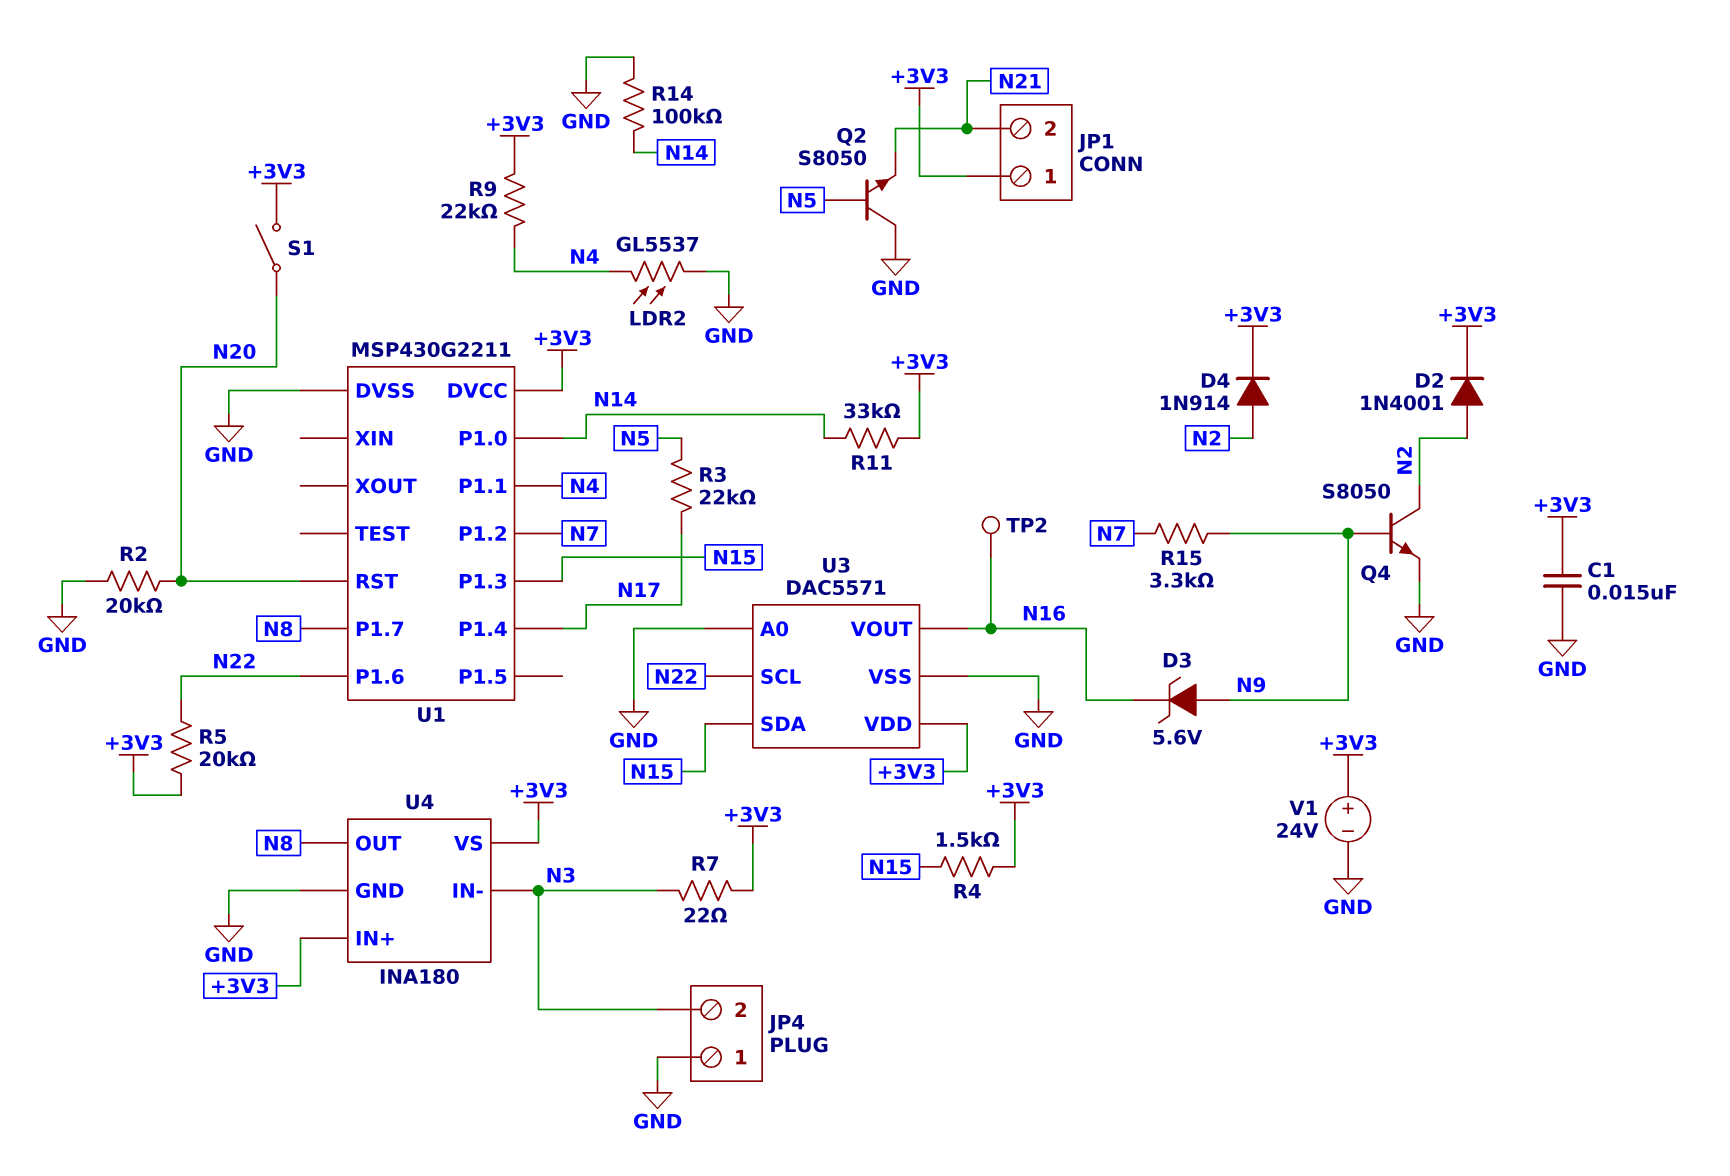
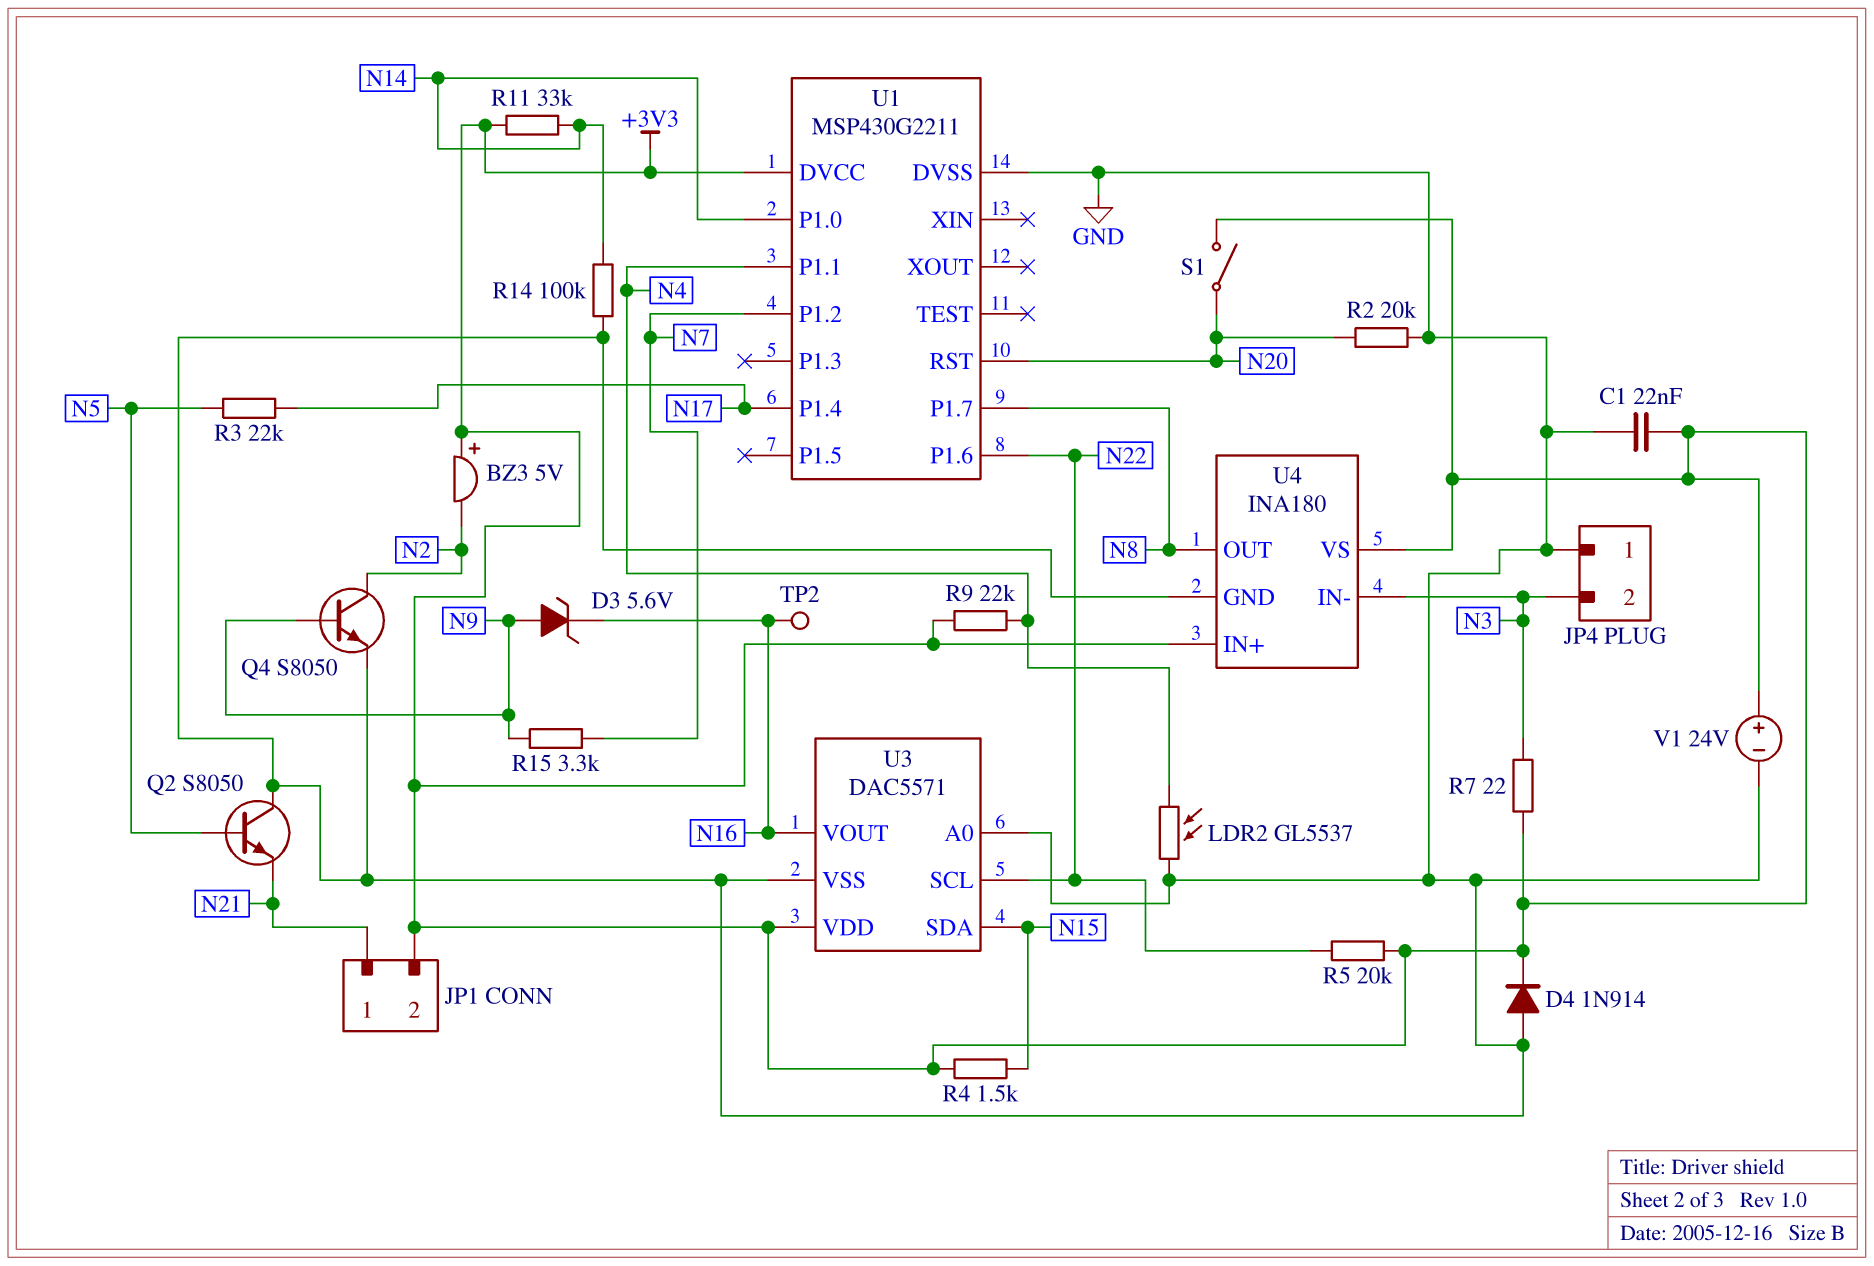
BZ3: none -> buzzer 5V (plus +3V3, minus N2)
C1: 15nF (+3V3, GND) -> 22nF (+3V3, GND)
D2: diode 1N4001 (A N2, K +3V3) -> none
D4: diode 1N914 (A N2, K +3V3) -> diode 1N914 (A GND, K +3V3)
JP1 pin 1: +3V3 -> N21
JP1 pin 2: N21 -> +3V3
U1 pin P1.3: N15 -> none

